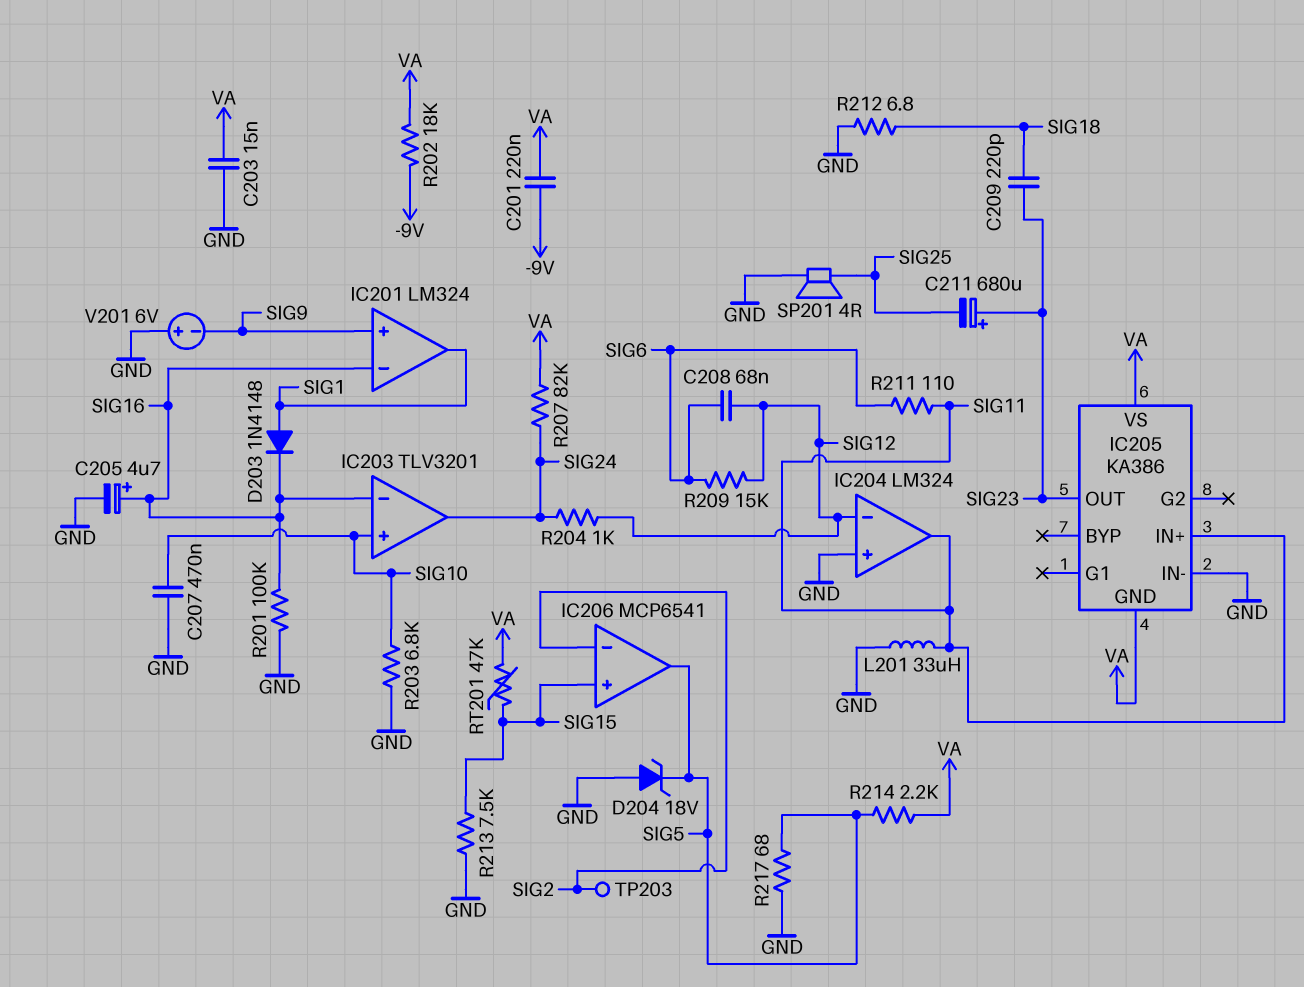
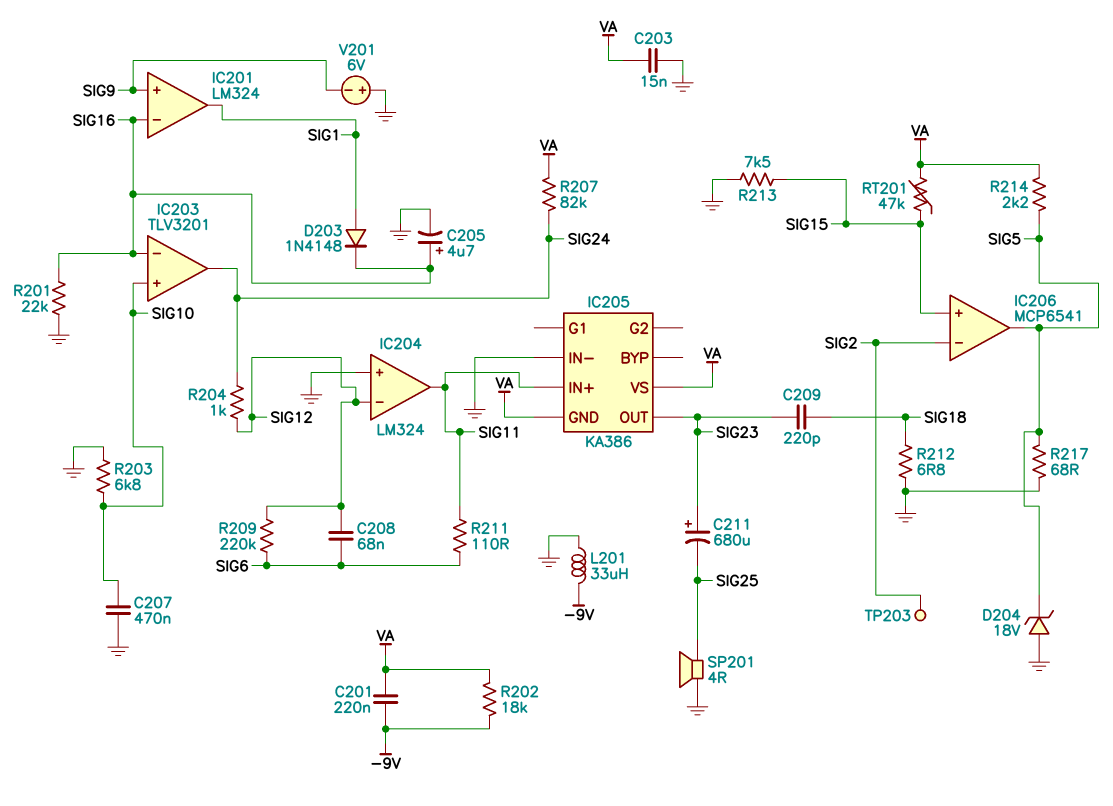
L201: 33uH (GND, SIG11) -> 33uH (-9V, GND)
R201: 100k (GND, SIG16) -> 22k (GND, SIG16)
R209: 15k (SIG6, SIG12) -> 220k (SIG6, SIG12)

